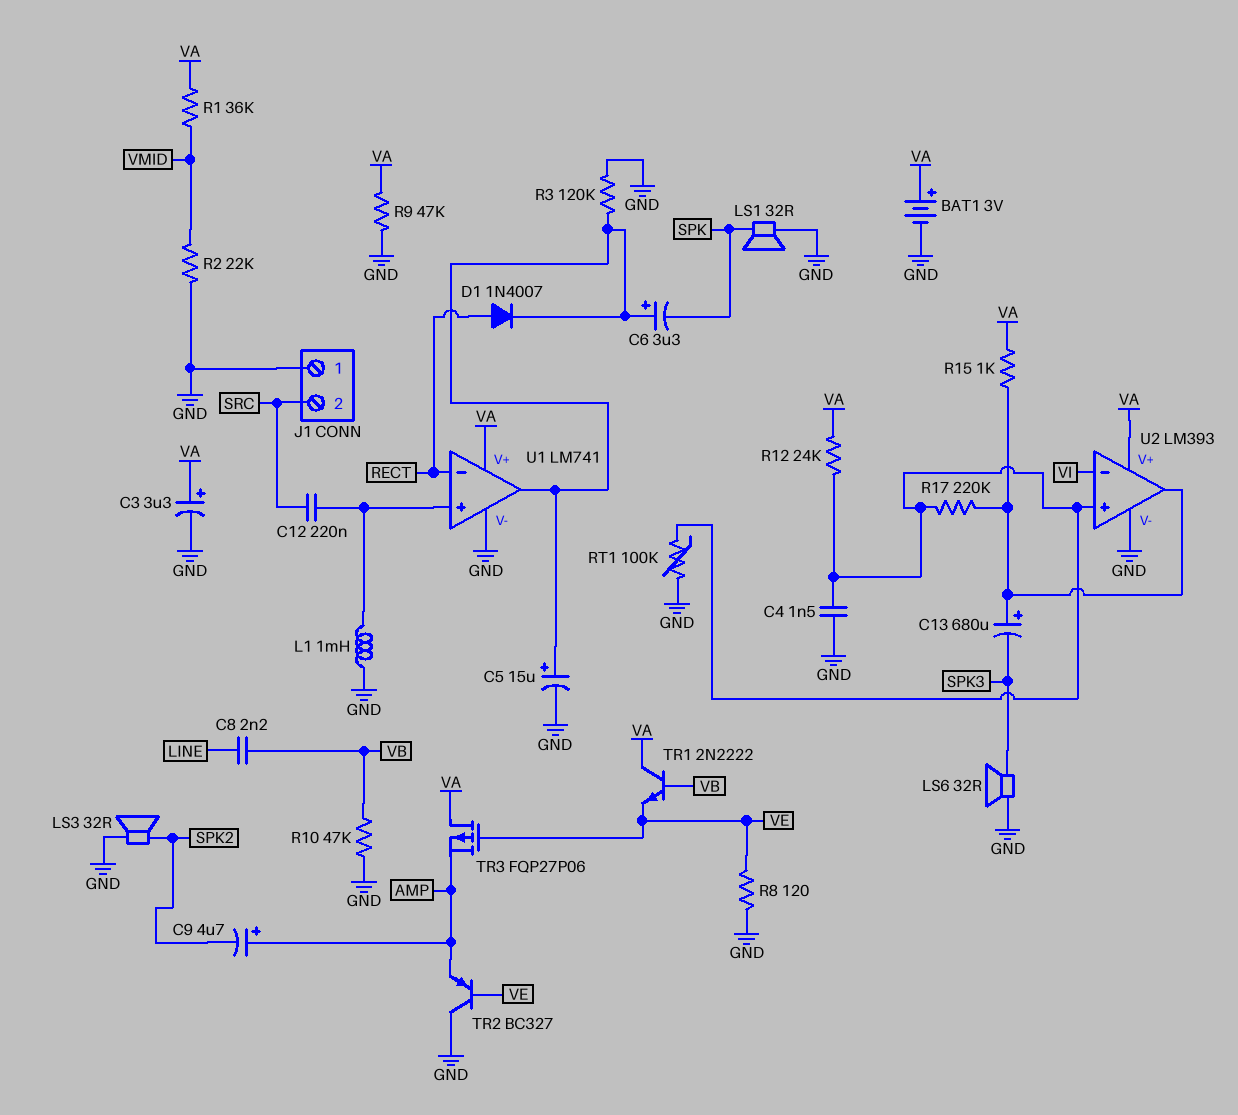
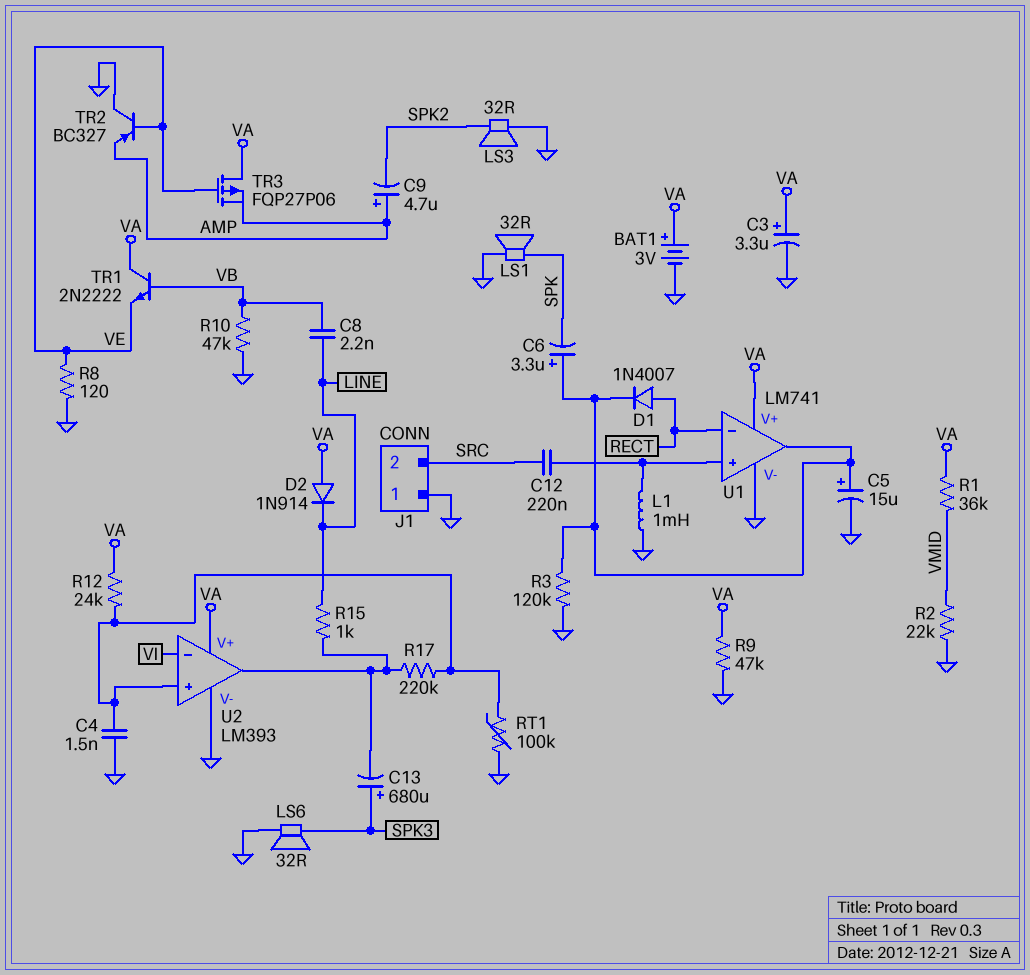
C13: 680uF (plus U2/out, minus SPK3) -> 680uF (plus SPK3, minus U2/out)
D2: none -> diode 1N914 (A VA, K LINE)
R15: 1k (U2/out, VA) -> 1k (LINE, U2/out)

